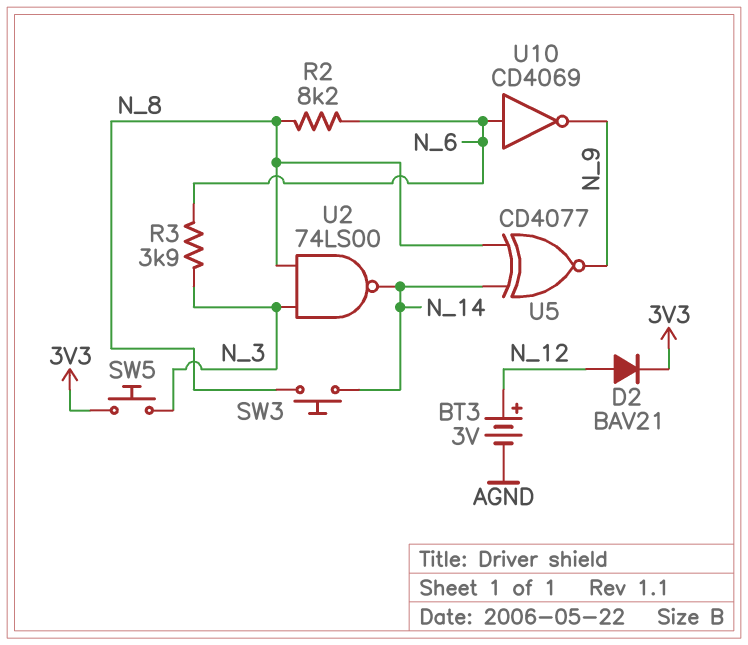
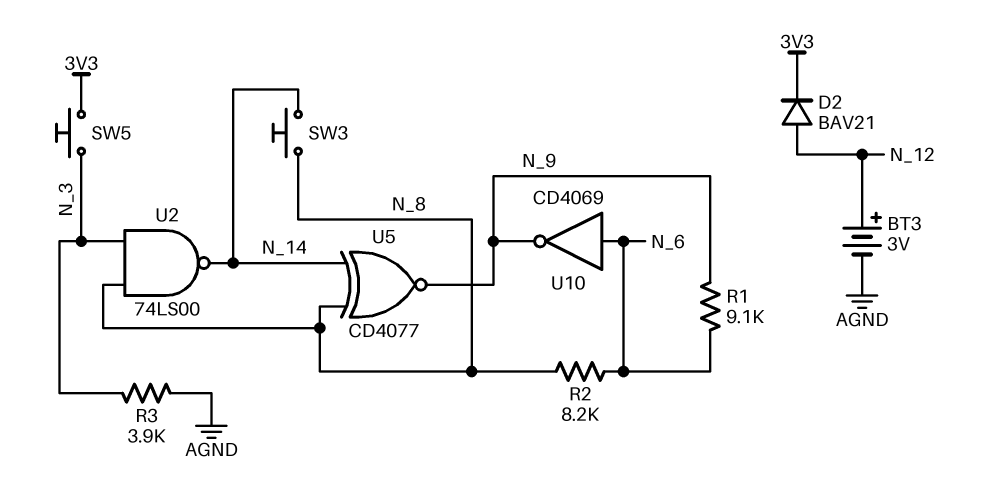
R1: none -> 9.1k (N_6, N_9)
R3: 3.9k (N_3, N_6) -> 3.9k (AGND, N_3)

